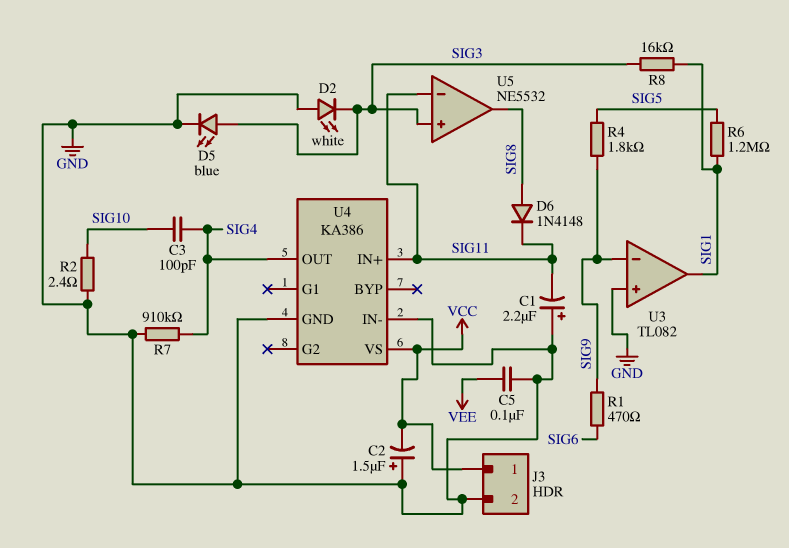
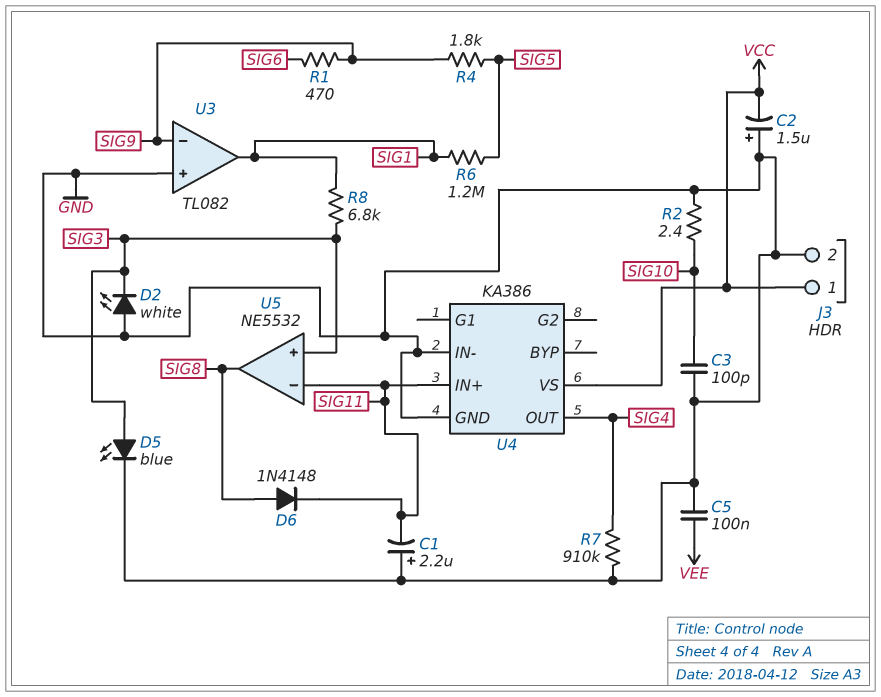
C3: 100pF (SIG4, SIG10) -> 100pF (GND, SIG10)
R8: 16k (SIG1, SIG3) -> 6.8k (SIG1, SIG3)

